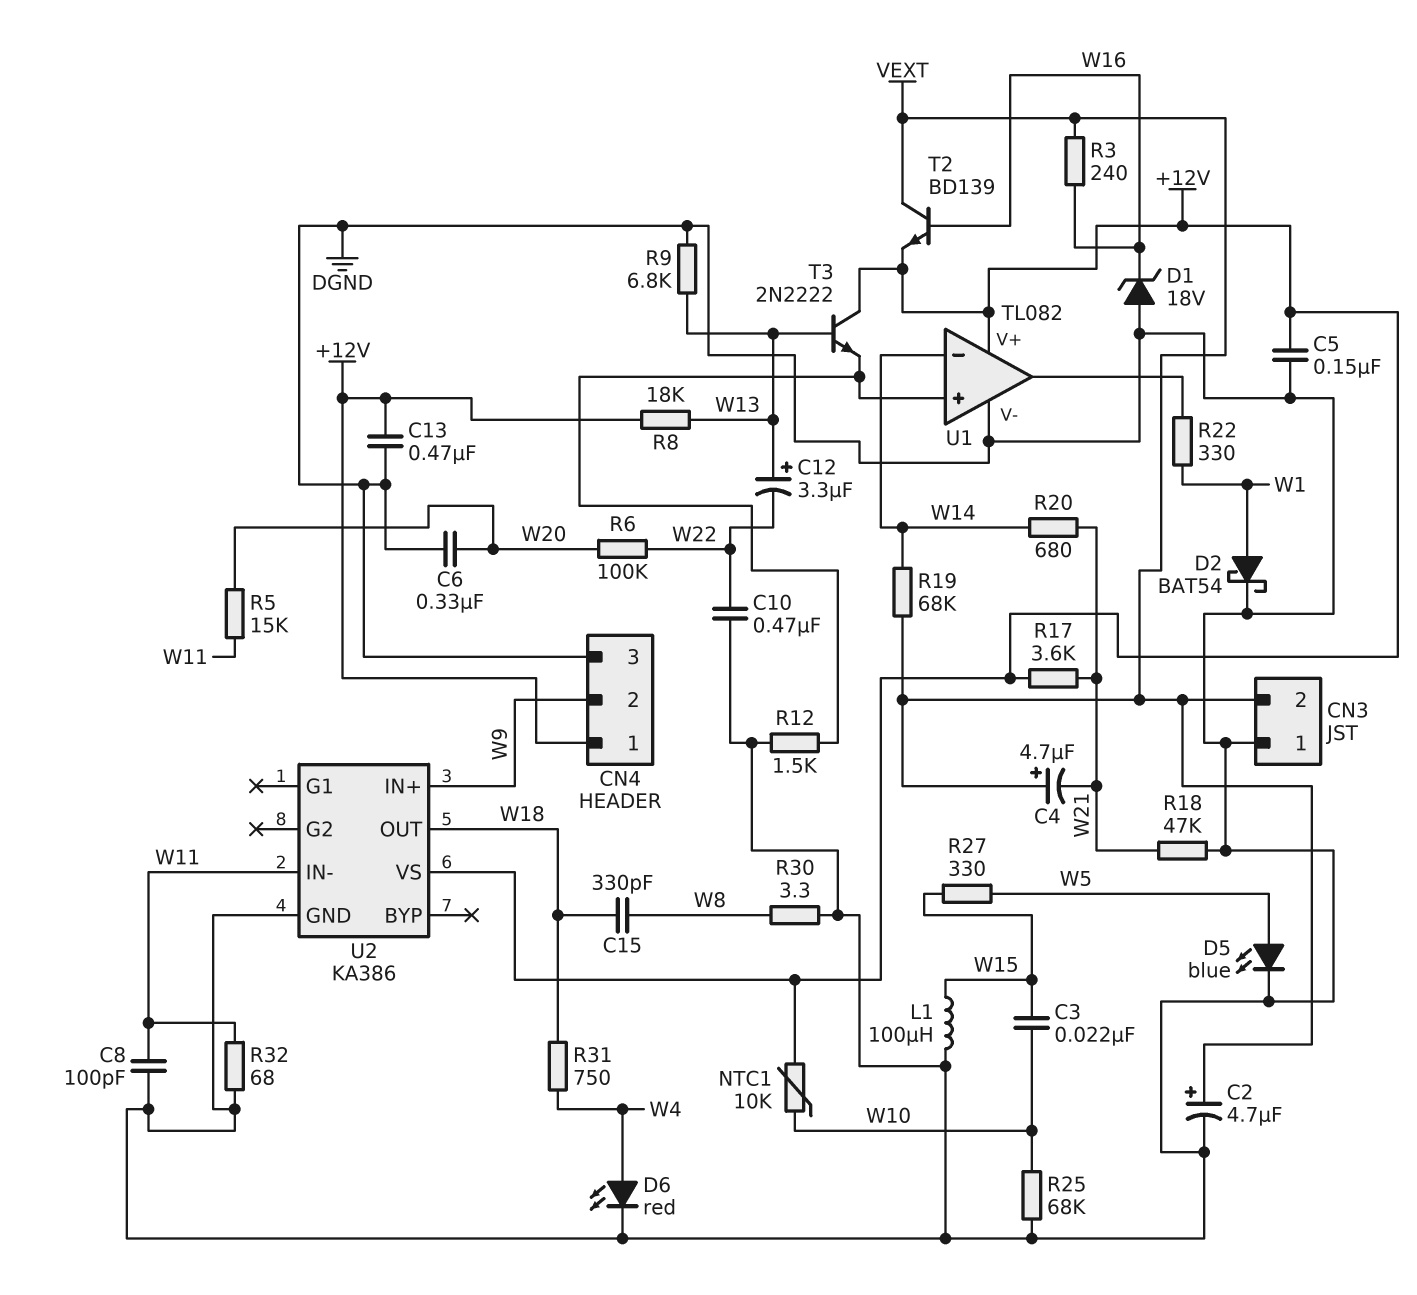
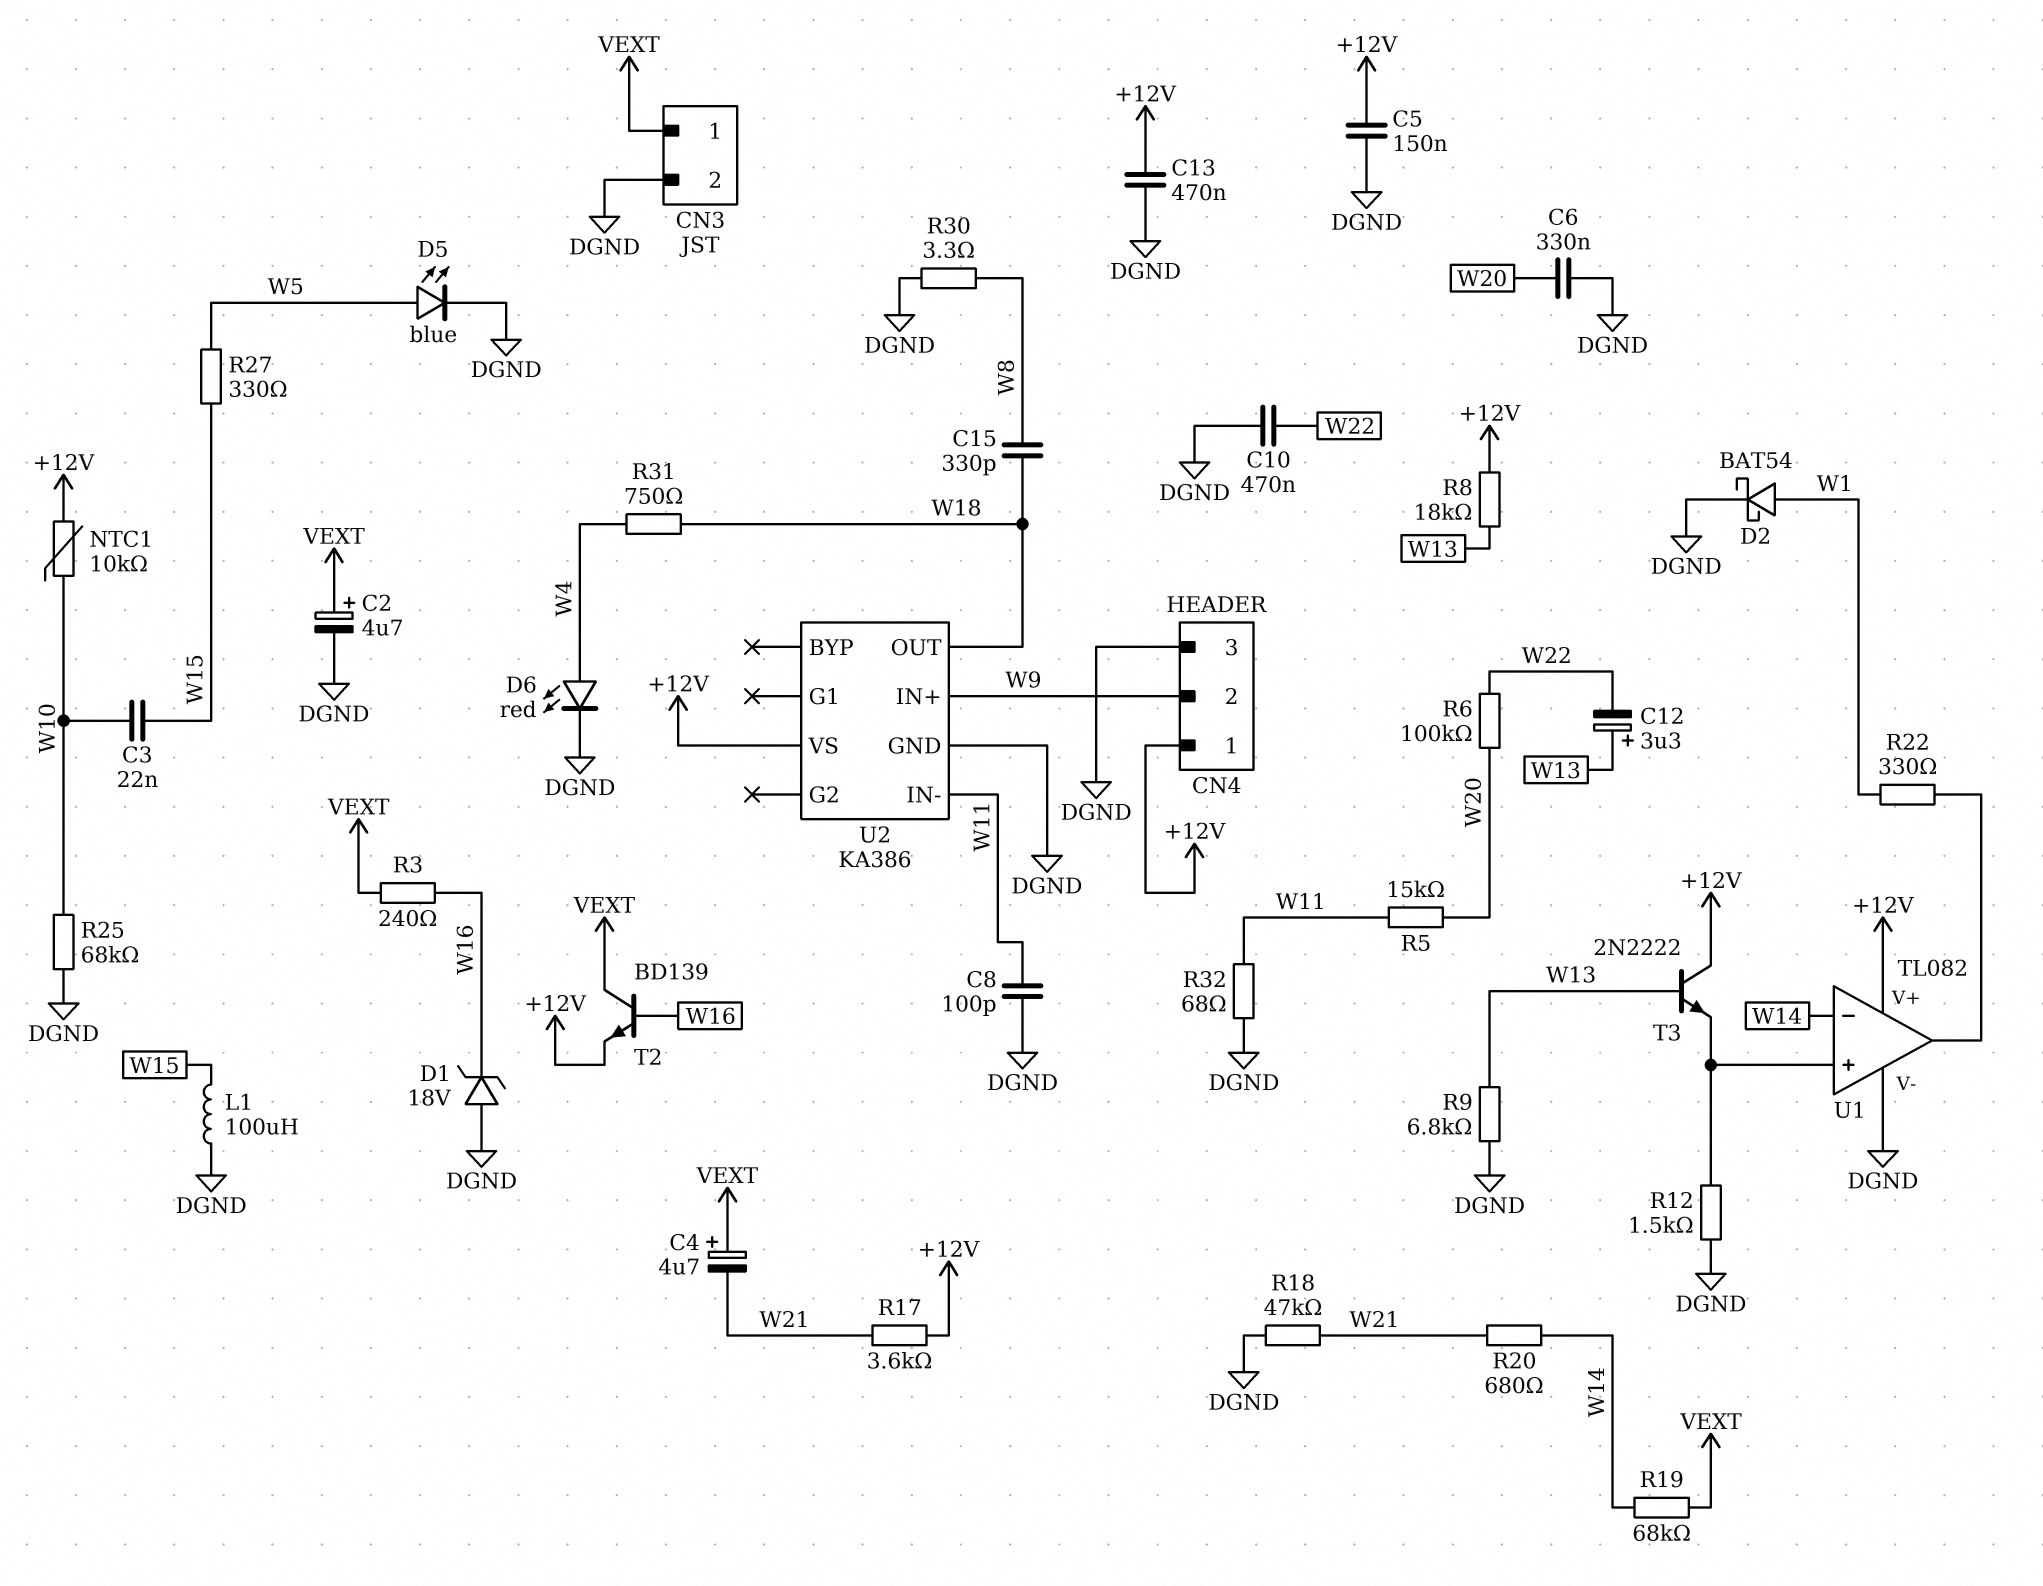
CN3 pin 1: DGND -> VEXT
CN3 pin 2: VEXT -> DGND

